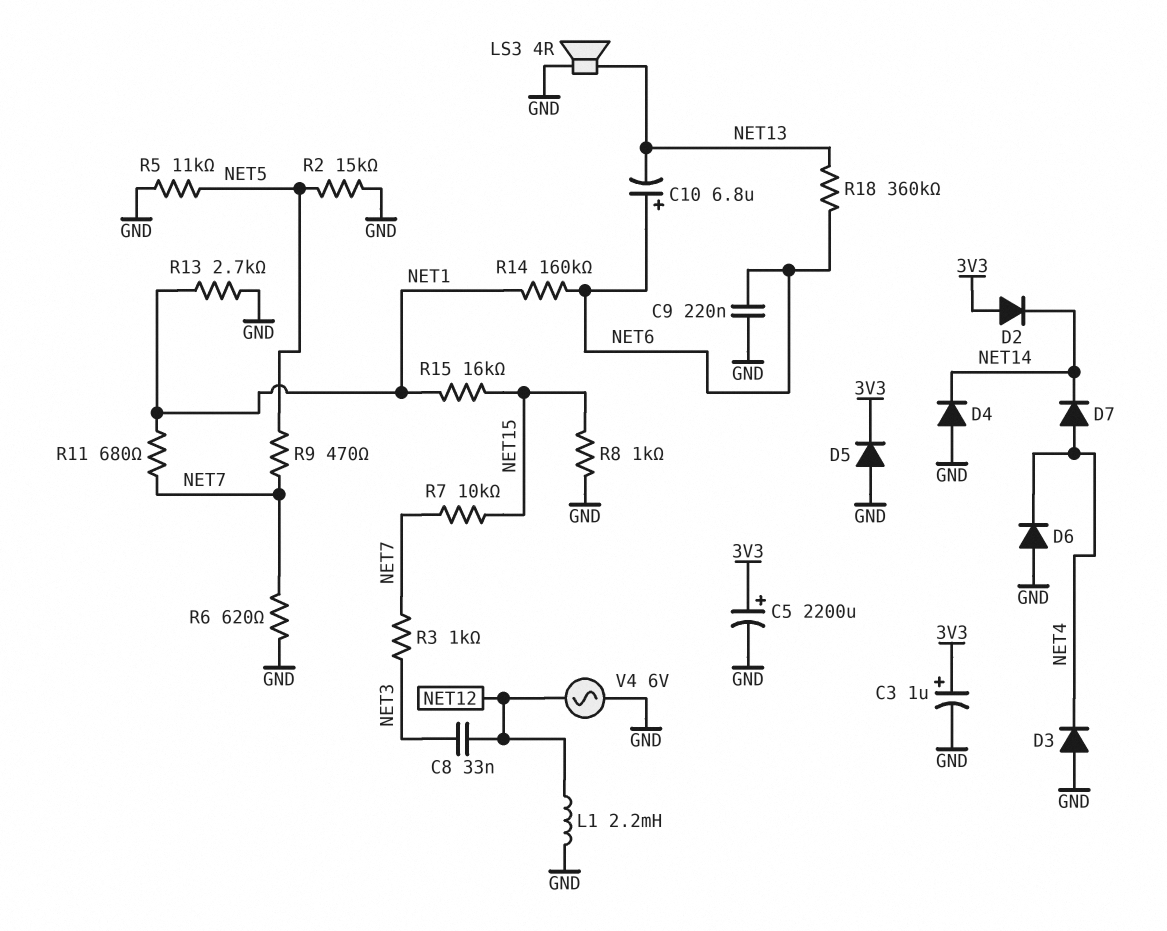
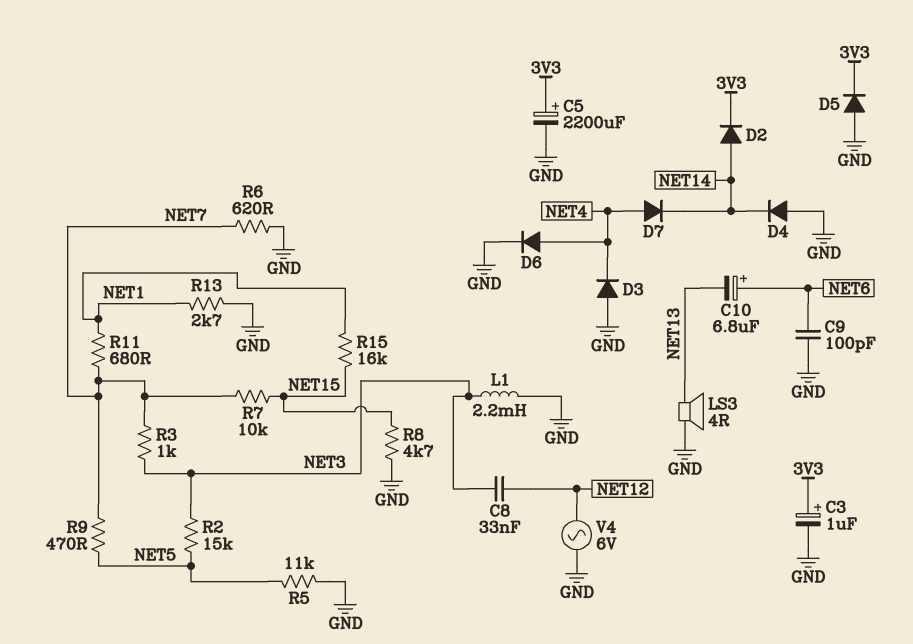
C9: 220nF (GND, NET6) -> 100pF (GND, NET6)
D2: diode (A 3V3, K NET14) -> diode (A NET14, K 3V3)
D6: diode (A GND, K NET4) -> diode (A NET4, K GND)
L1: 2.2mH (GND, NET12) -> 2.2mH (GND, NET3)
R2: 15k (GND, NET5) -> 15k (NET3, NET5)
R8: 1k (GND, NET15) -> 4.7k (GND, NET15)
R14: 160k (NET1, NET6) -> none
R18: 360k (NET6, NET13) -> none

